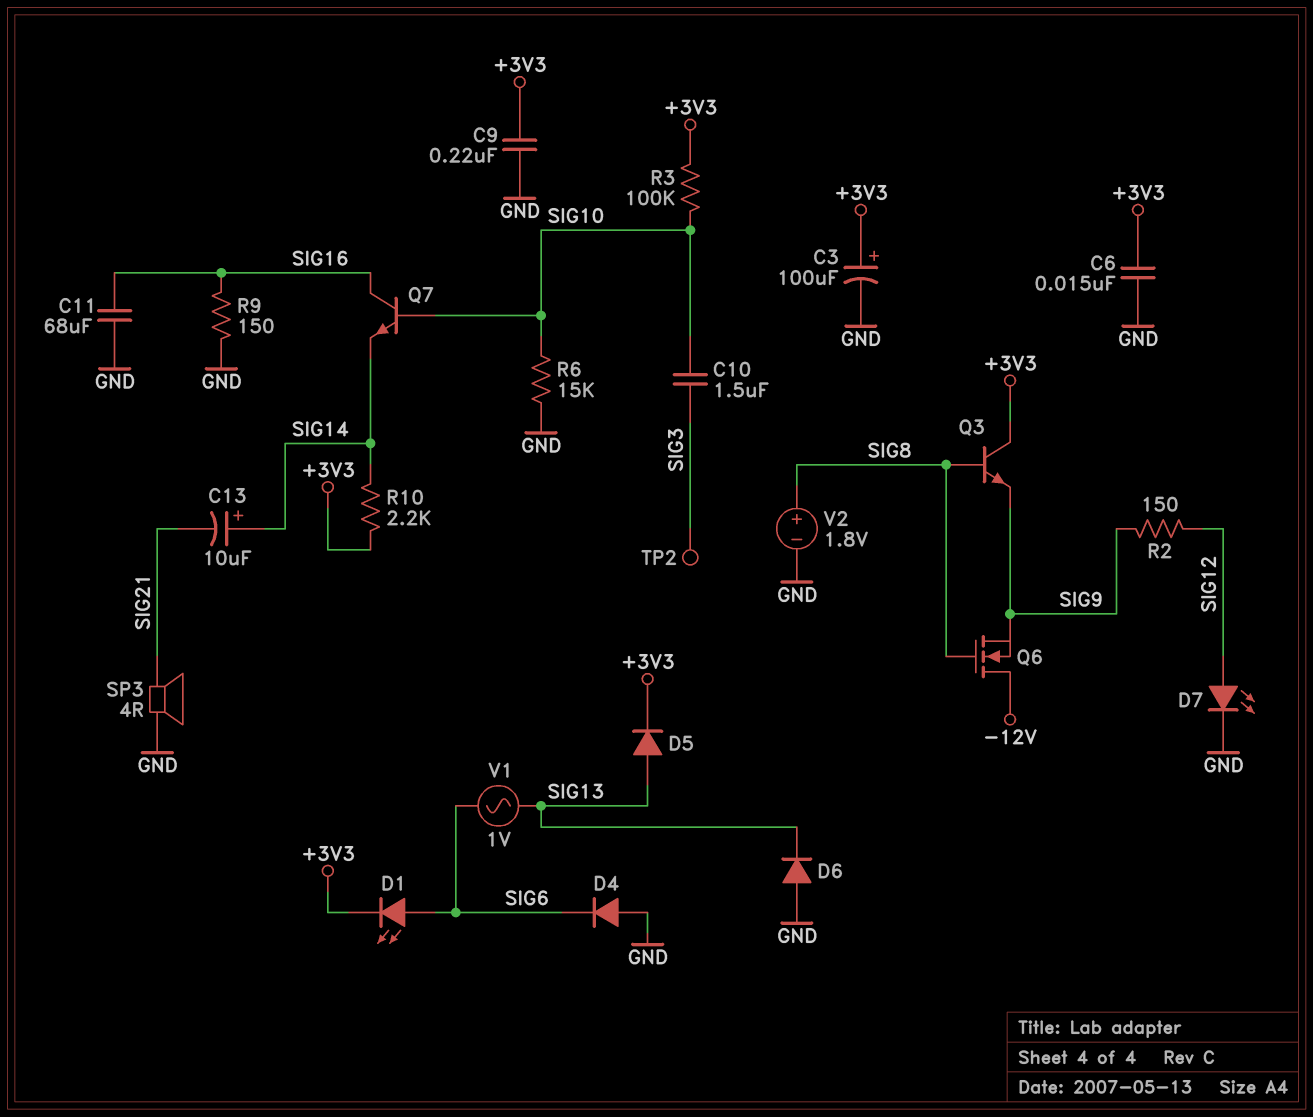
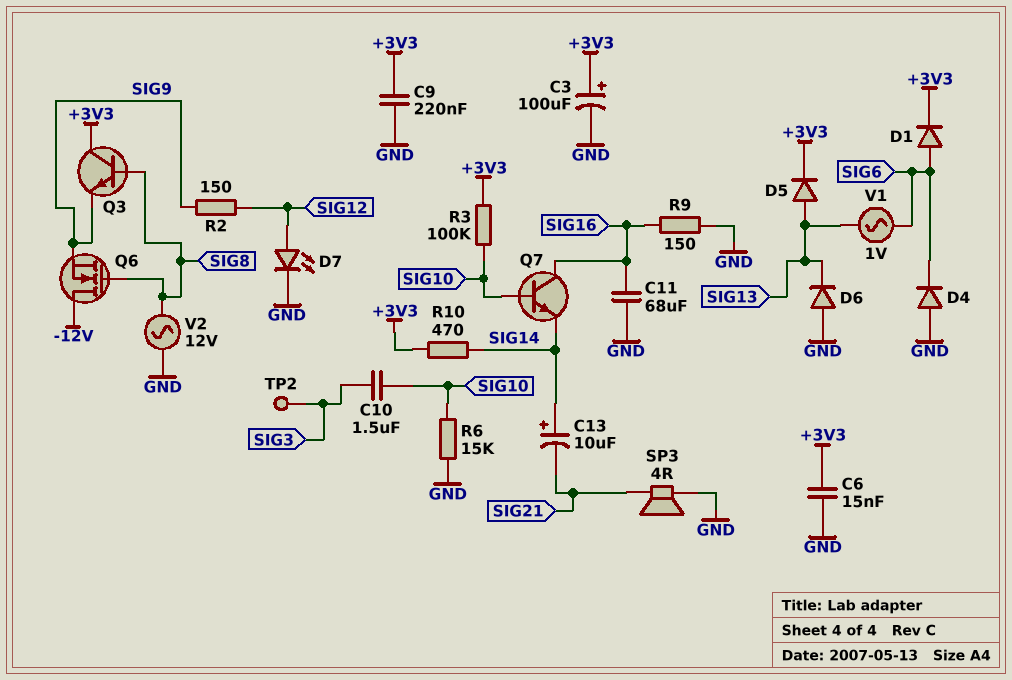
D1: LED (A SIG6, K +3V3) -> diode (A SIG6, K +3V3)
R10: 2.2k (+3V3, SIG14) -> 470 (+3V3, SIG14)
V2: 1.8V (plus SIG8, minus GND) -> AC 12V (GND, SIG8)

